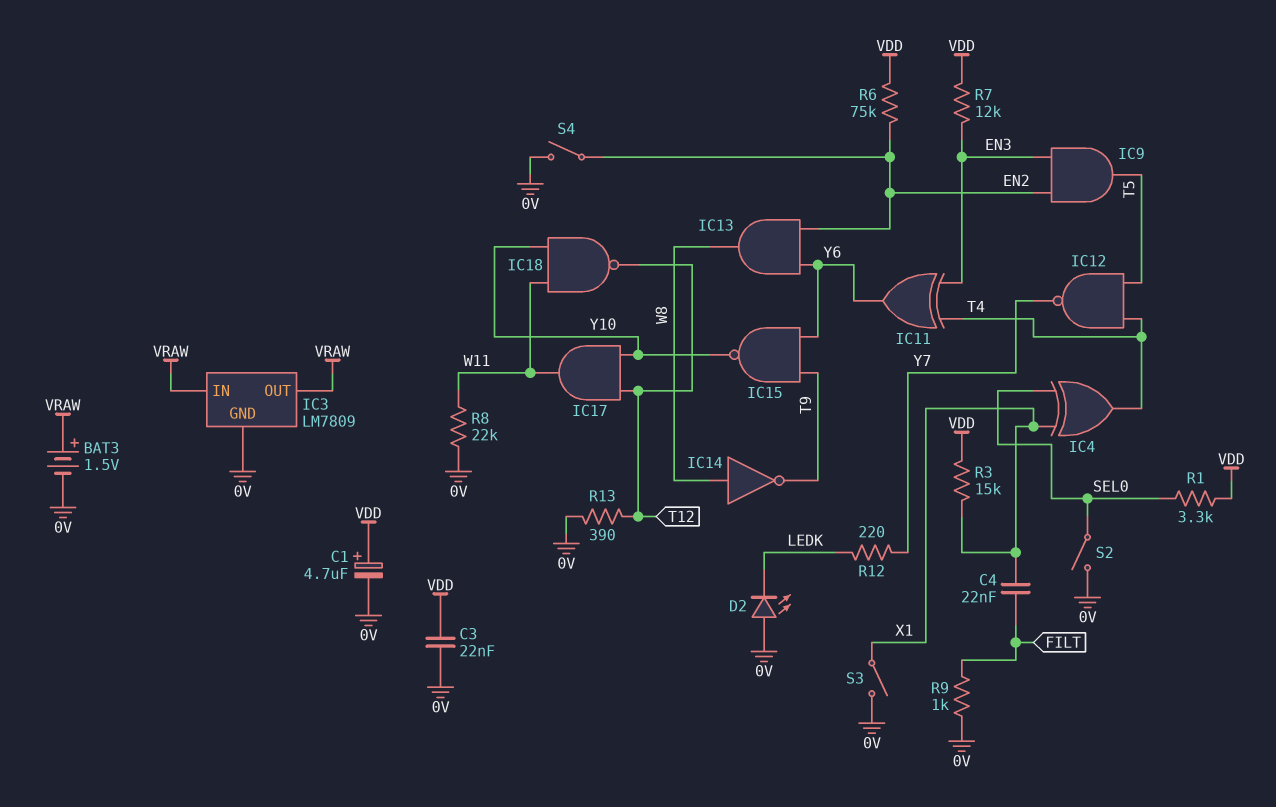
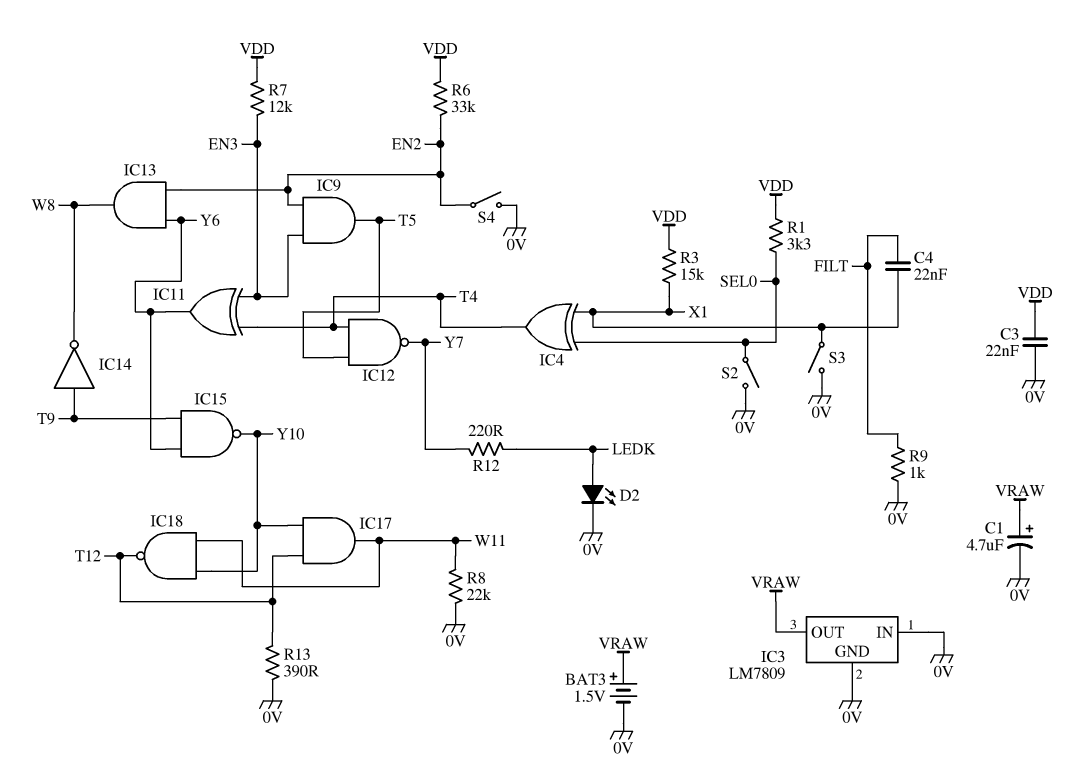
C1: 4.7uF (plus VDD, minus 0V) -> 4.7uF (plus VRAW, minus 0V)
D2: LED (A 0V, K LEDK) -> LED (A LEDK, K 0V)
IC3 pin IN: VRAW -> 0V
IC14: NOT (in W8, out T9) -> NOT (in T9, out W8)
R6: 75k (EN2, VDD) -> 33k (EN2, VDD)

